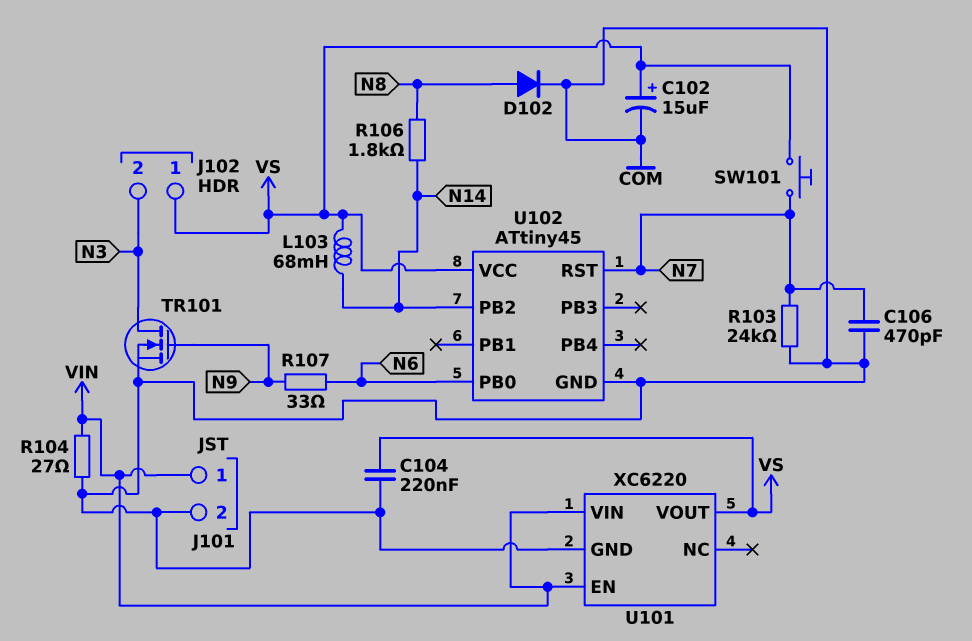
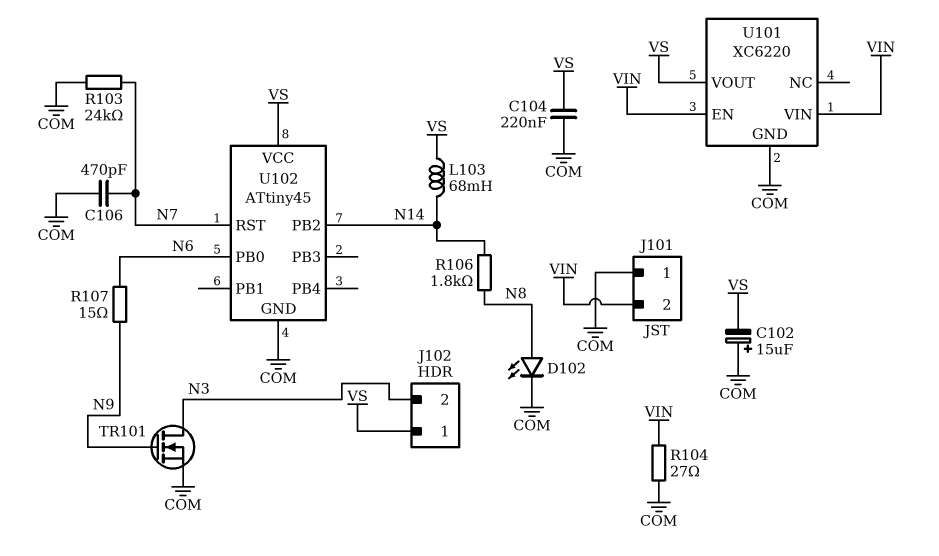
C102: 15uF (plus VS, minus COM) -> 15uF (plus COM, minus VS)
D102: diode (A N8, K COM) -> LED (A N8, K COM)
J101 pin 1: VIN -> COM
J101 pin 2: COM -> VIN
R107: 33 (N6, N9) -> 15 (N6, N9)
SW101: button (N7, VS) -> none

